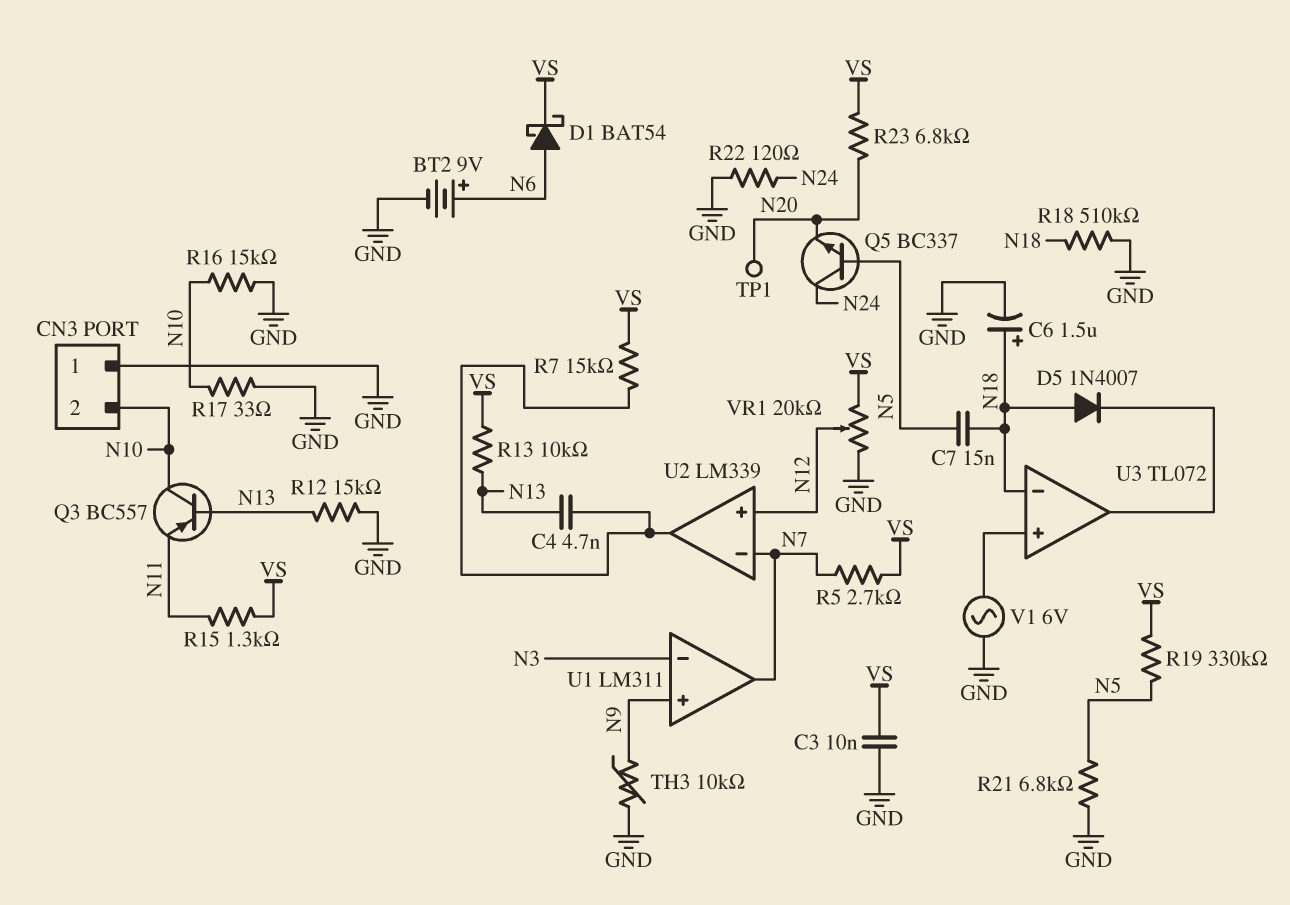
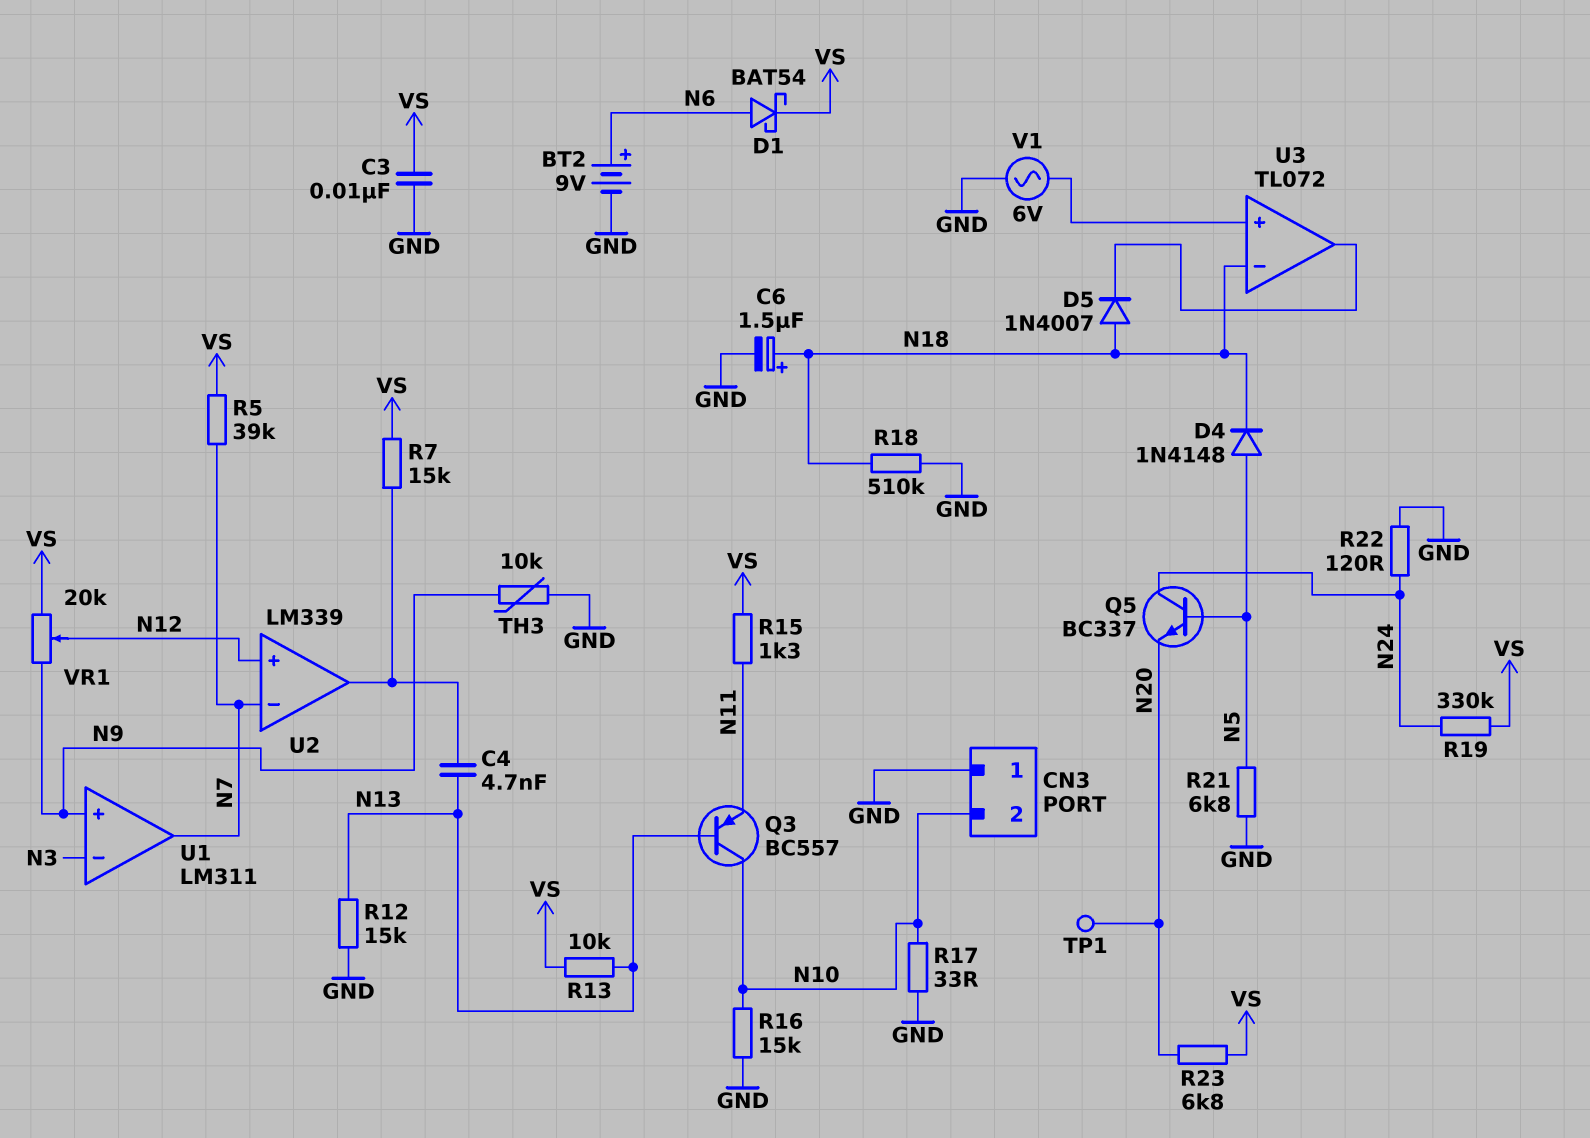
C7: 15nF (N5, N18) -> none
D4: none -> diode 1N4148 (A N5, K N18)
R5: 2.7k (N7, VS) -> 39k (N7, VS)
R19: 330k (N5, VS) -> 330k (N24, VS)
VR1: 20k (GND, VS, wiper N12) -> 20k (N9, VS, wiper N12)

